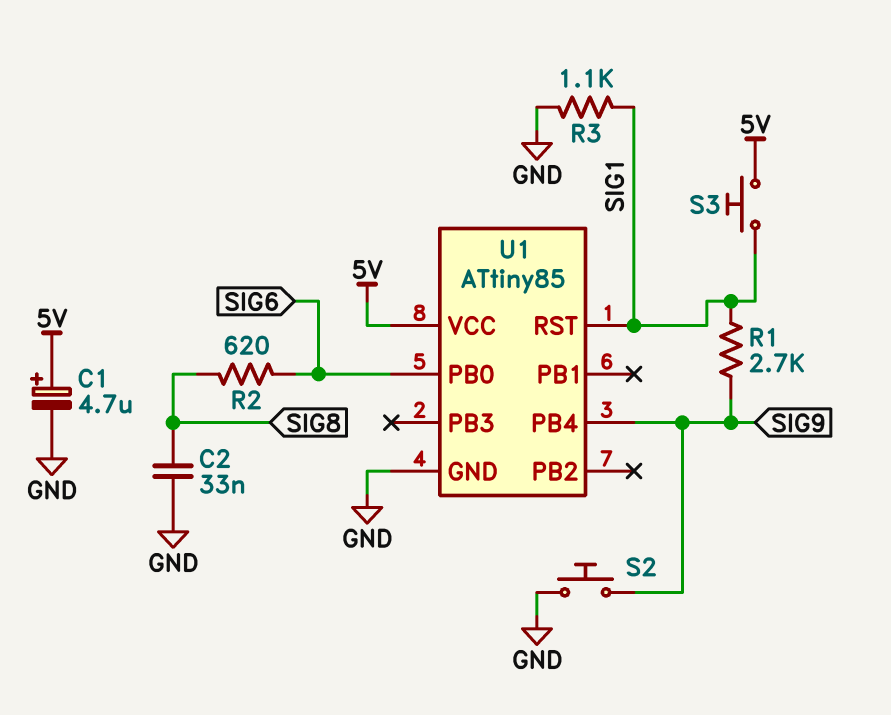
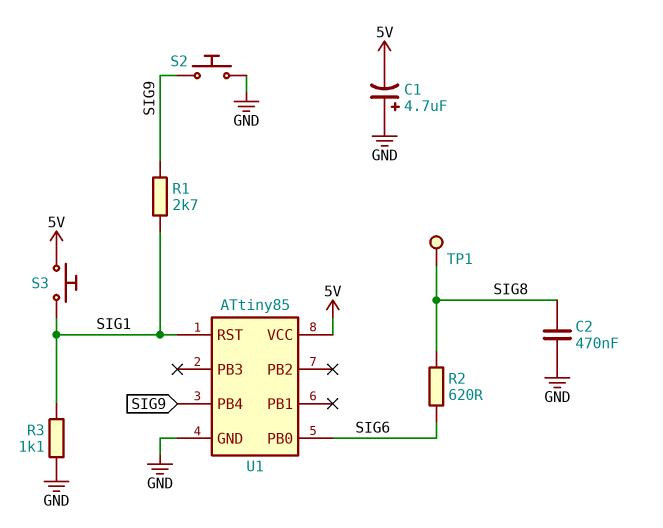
C1: 4.7uF (plus 5V, minus GND) -> 4.7uF (plus GND, minus 5V)
C2: 33nF (GND, SIG8) -> 470nF (GND, SIG8)
TP1: none -> test point (SIG8)

